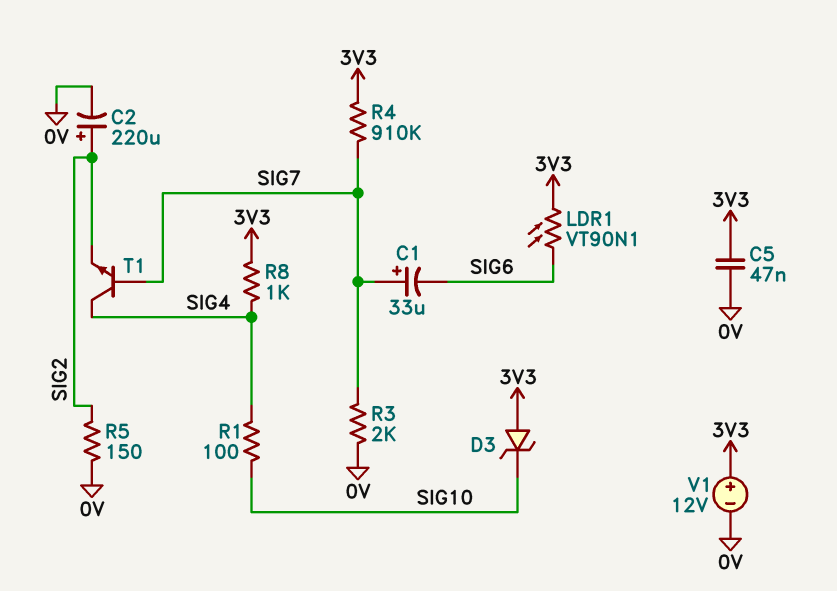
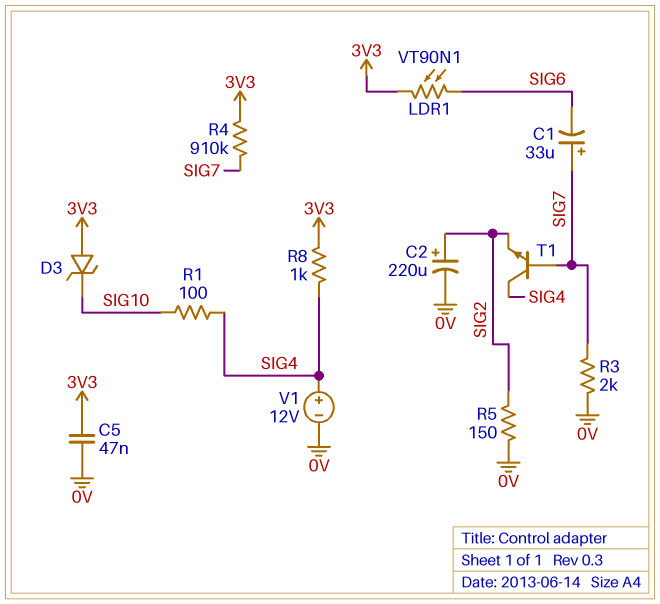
V1: 12V (plus 3V3, minus 0V) -> 12V (plus SIG4, minus 0V)

